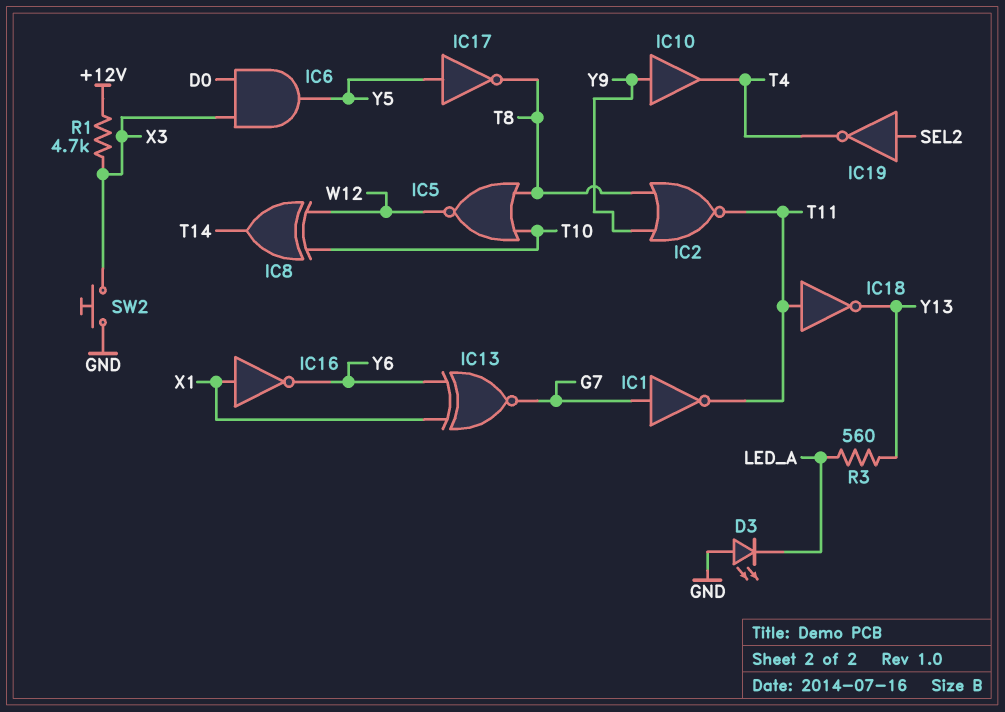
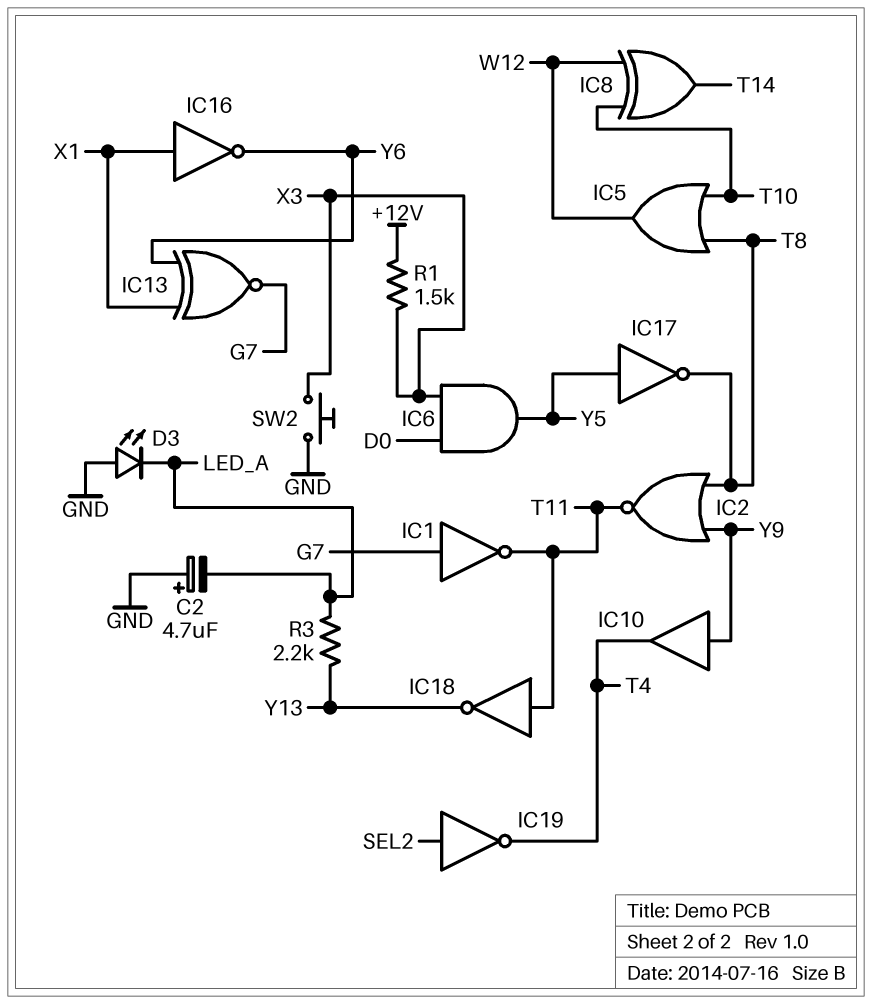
C2: none -> 4.7uF (plus GND, minus LED_A)
IC5: NOR (in T8, in T10, out W12) -> OR (in T8, in T10, out W12)
R1: 4.7k (+12V, X3) -> 1.5k (+12V, X3)
R3: 560 (LED_A, Y13) -> 2.2k (LED_A, Y13)

